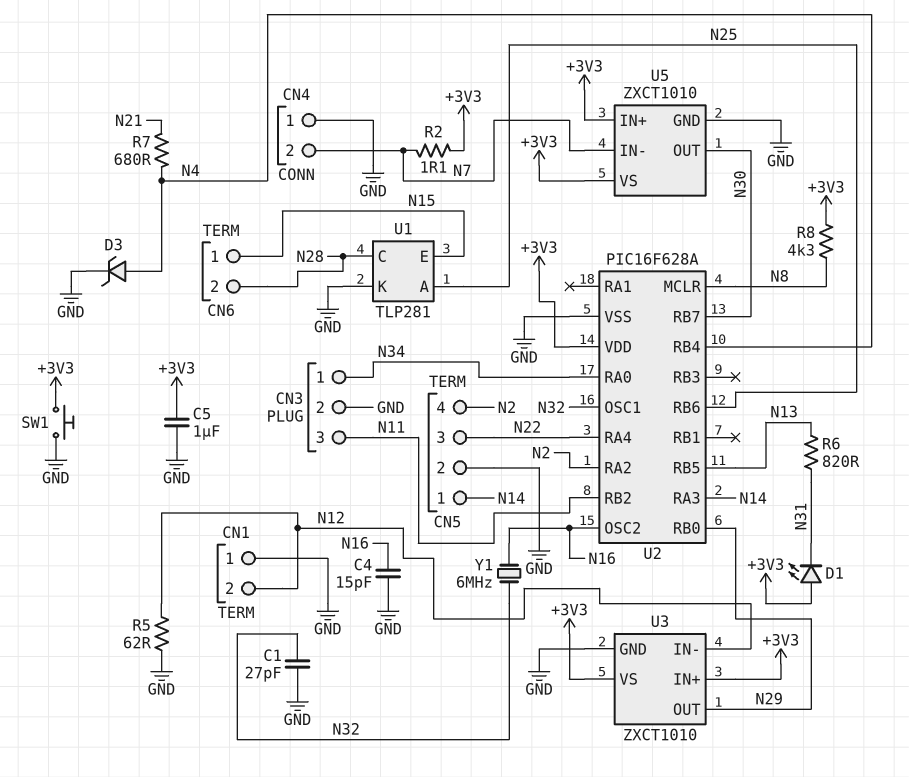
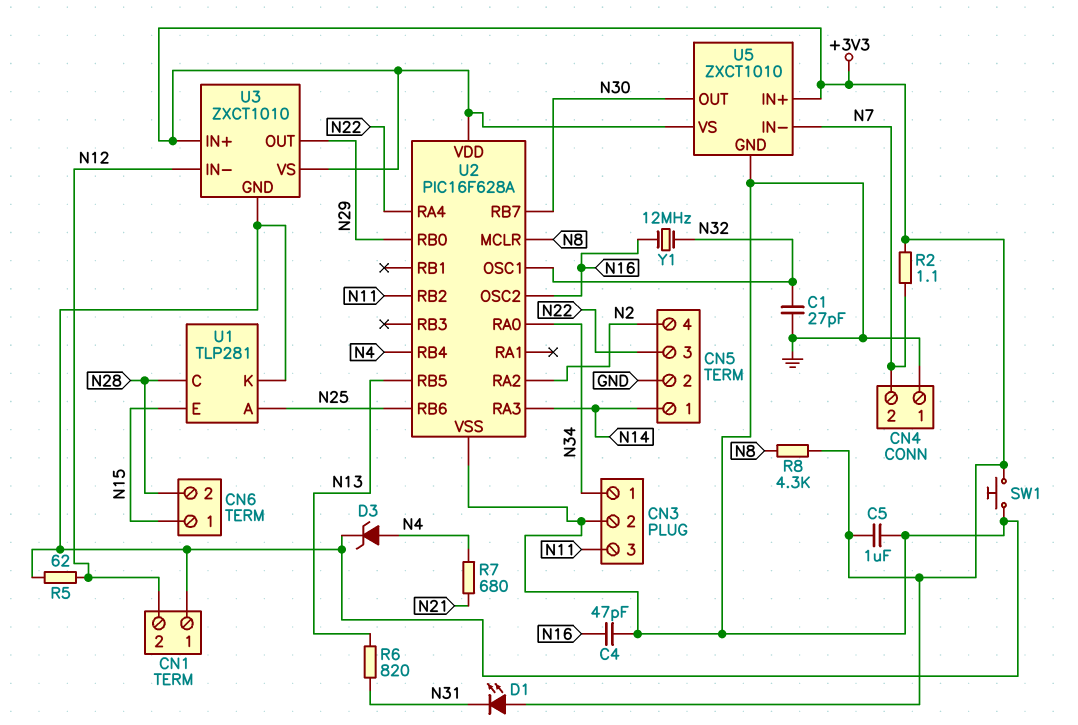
C4: 15pF (GND, N16) -> 47pF (GND, N16)
Y1: 6MHz (N16, N32) -> 12MHz (N16, N32)

